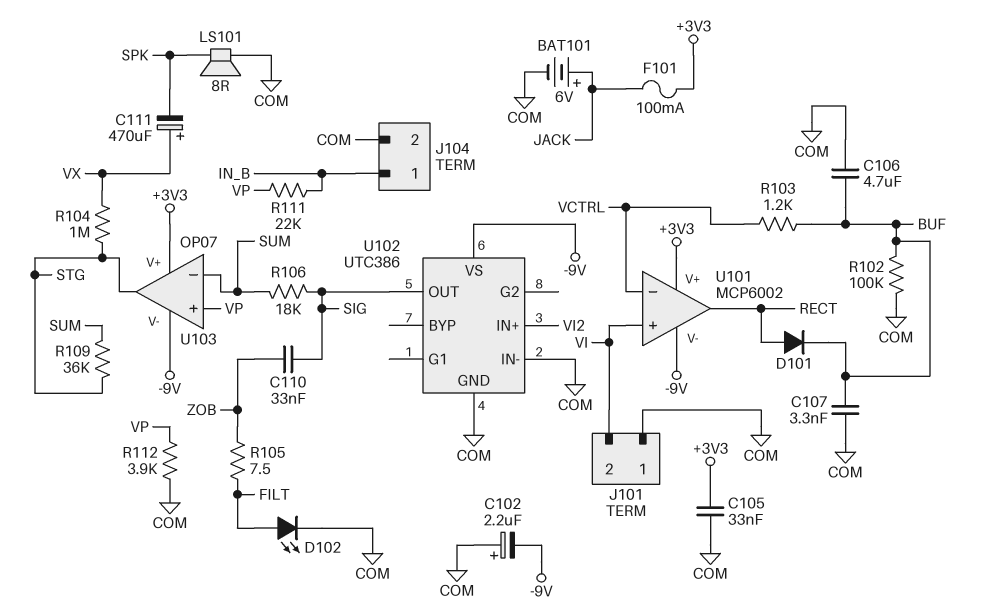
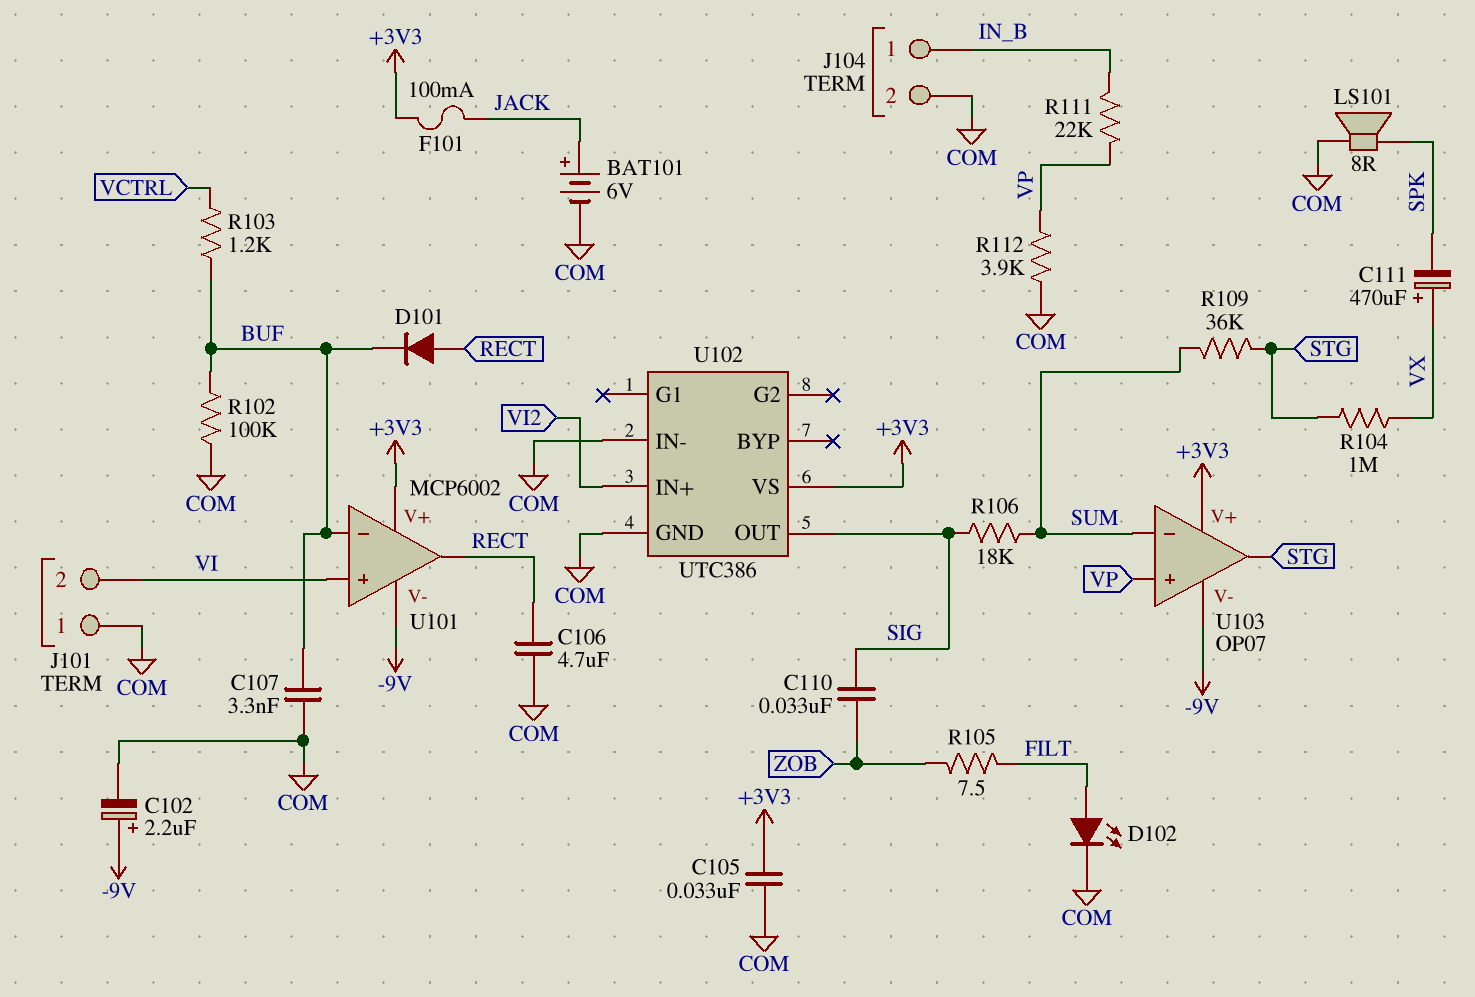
C102: 2.2uF (plus COM, minus -9V) -> 2.2uF (plus -9V, minus COM)
C106: 4.7uF (BUF, COM) -> 4.7uF (COM, RECT)
U101 pin in-: VCTRL -> BUF
U102 pin VS: -9V -> +3V3

